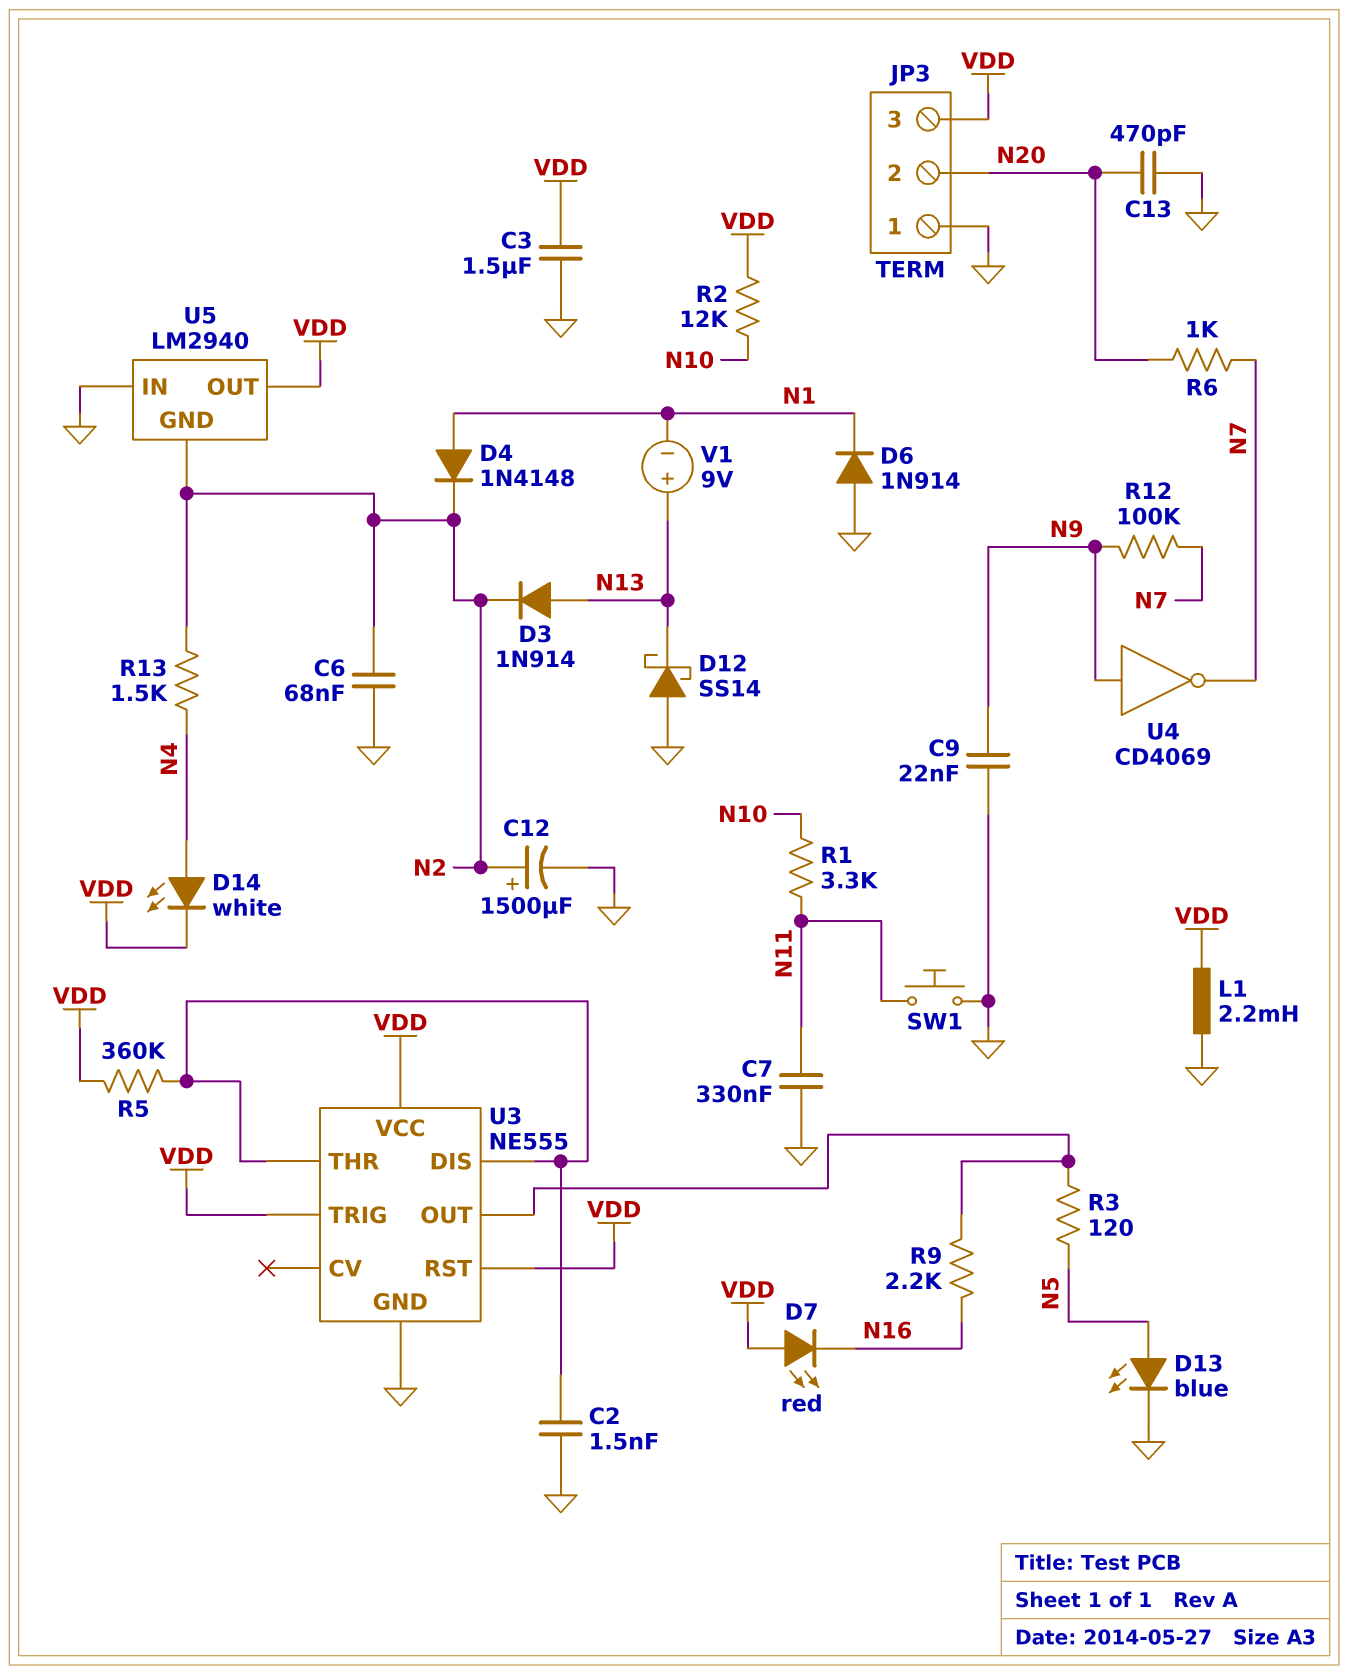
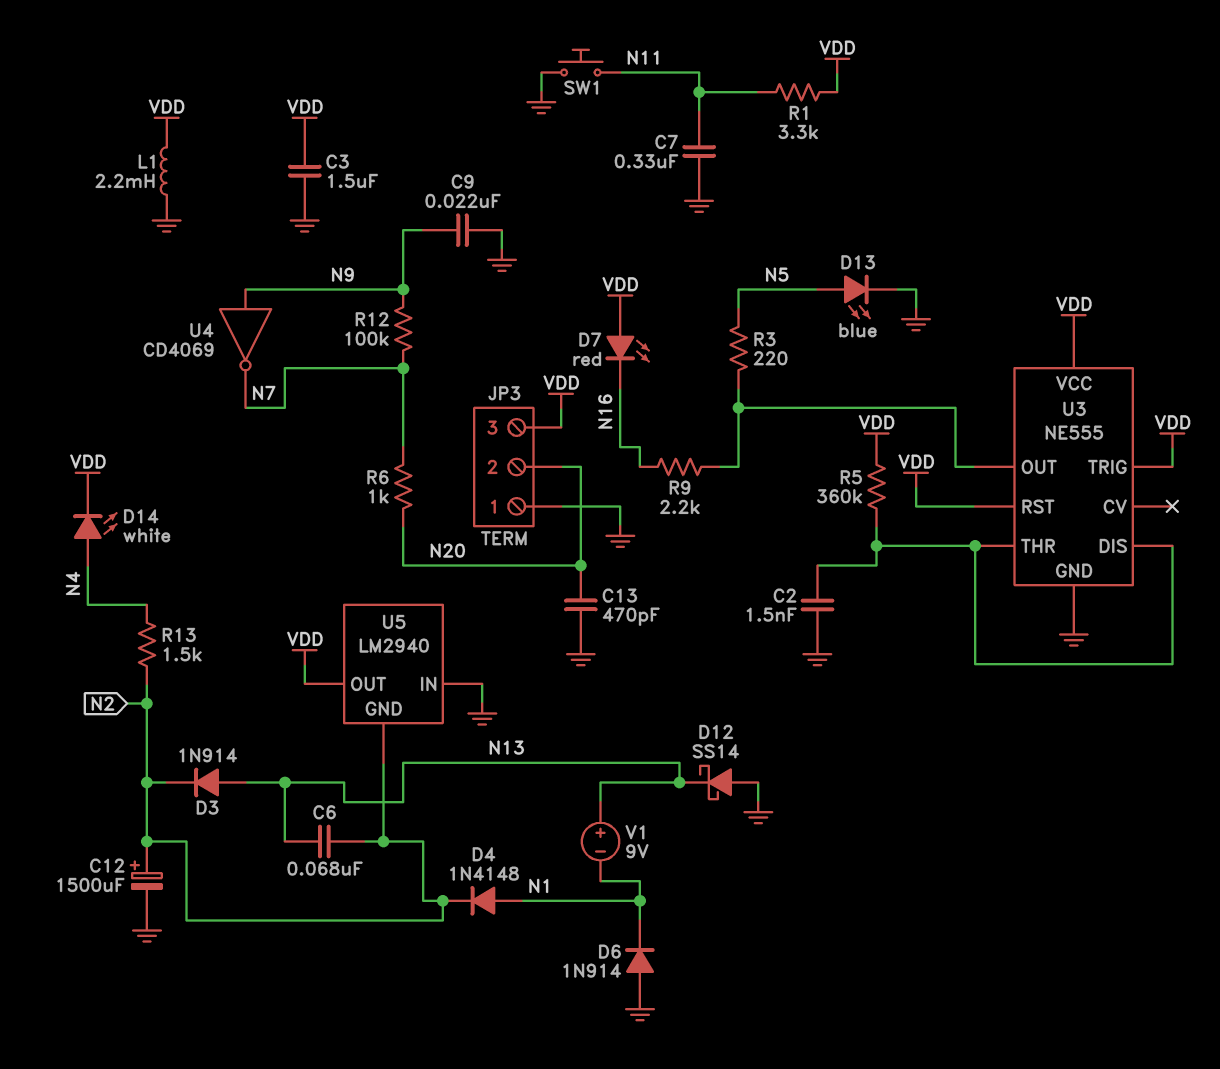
C6: 68nF (GND, N2) -> 68nF (N2, N13)
R1: 3.3k (N10, N11) -> 3.3k (N11, VDD)
R2: 12k (N10, VDD) -> none
R3: 120 (N5, U3/OUT) -> 220 (N5, U3/OUT)

